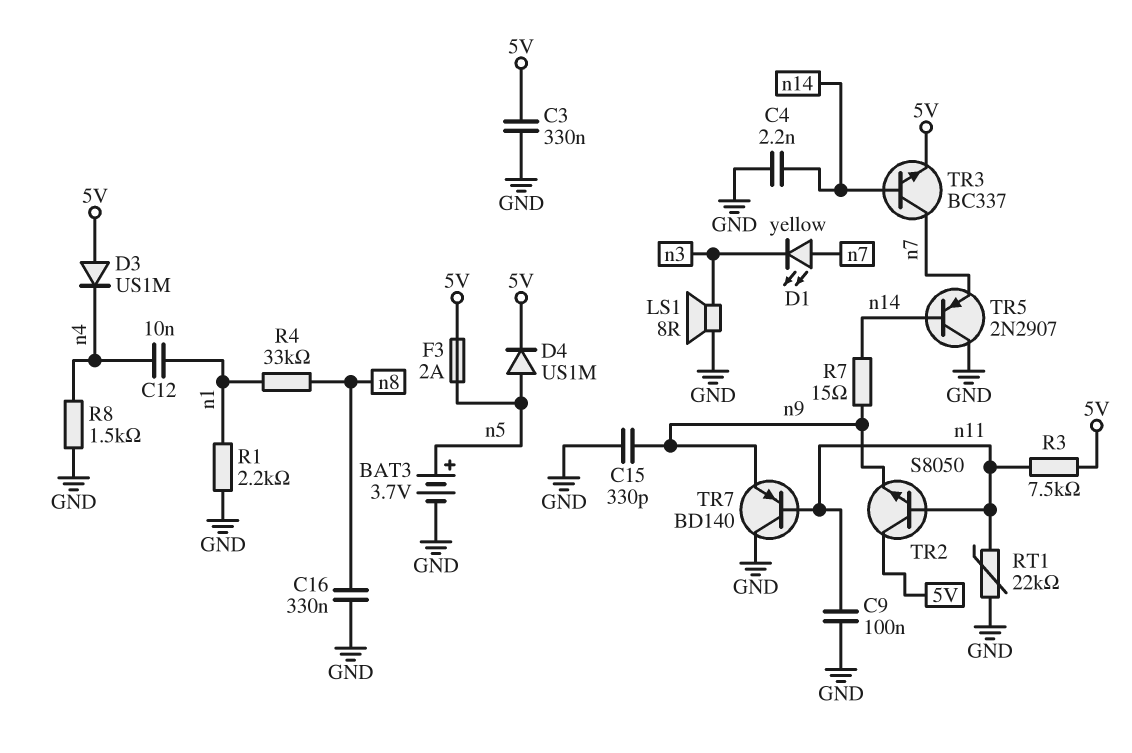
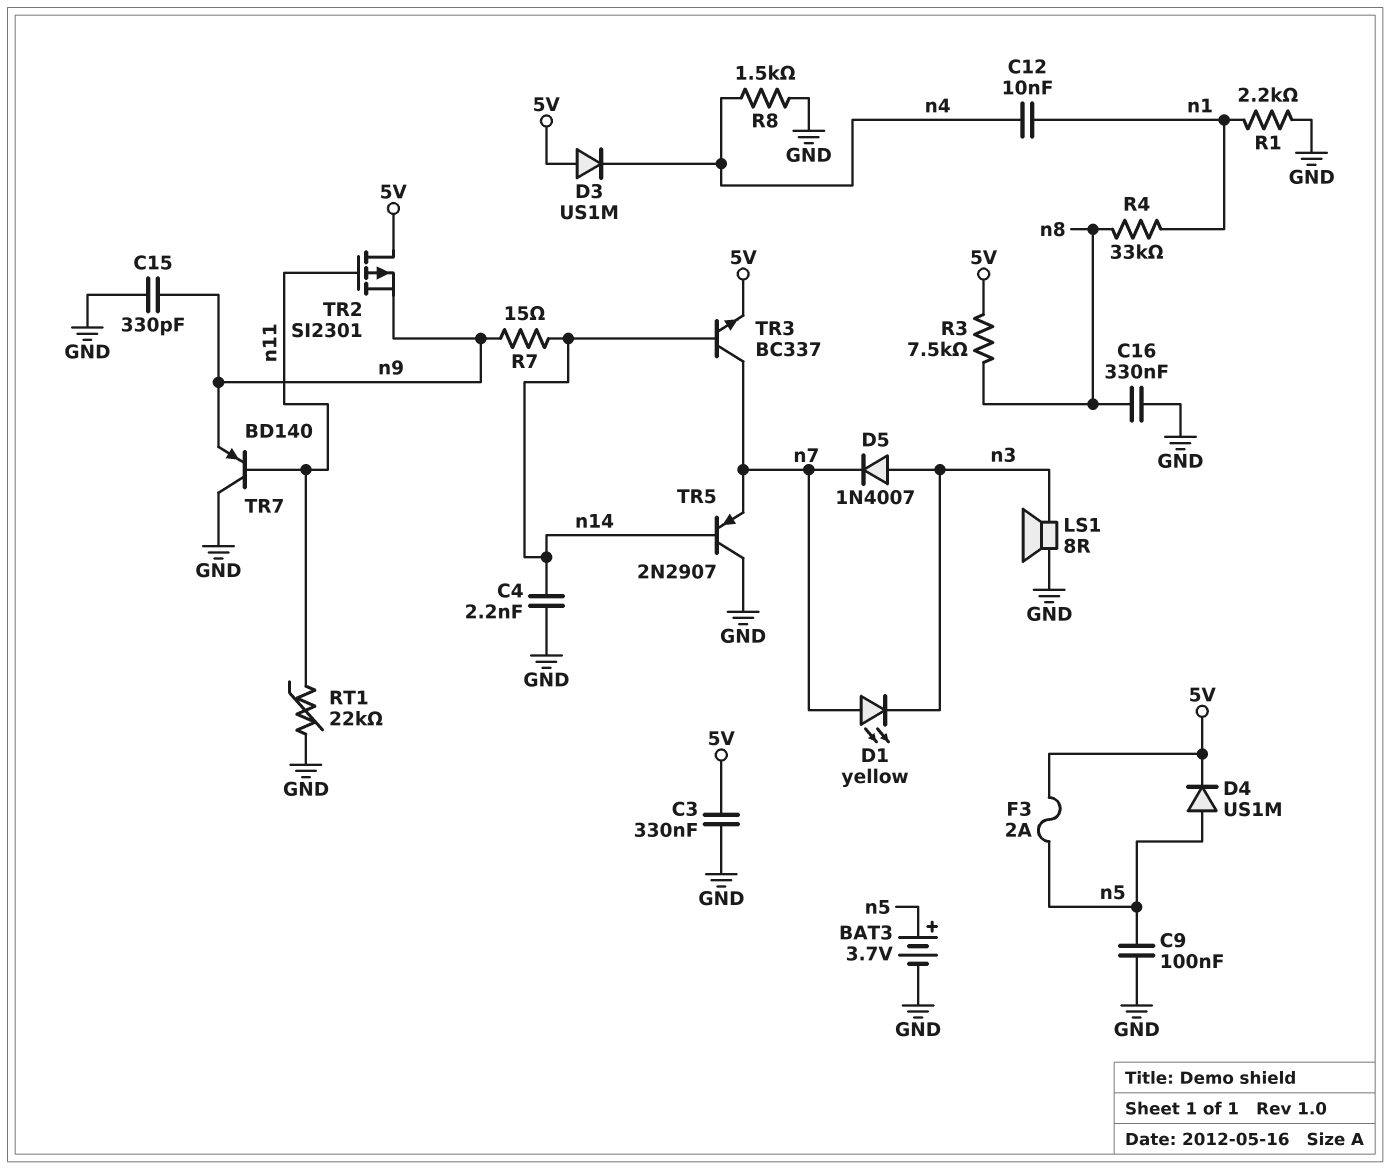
C9: 100nF (GND, n11) -> 100nF (GND, n5)
D5: none -> diode 1N4007 (A n3, K n7)
R3: 7.5k (5V, n11) -> 7.5k (5V, n8)
TR2: NPN S8050 (B n11, C 5V, E n9) -> PMOS SI2301 (G n11, D 5V, S n9)

